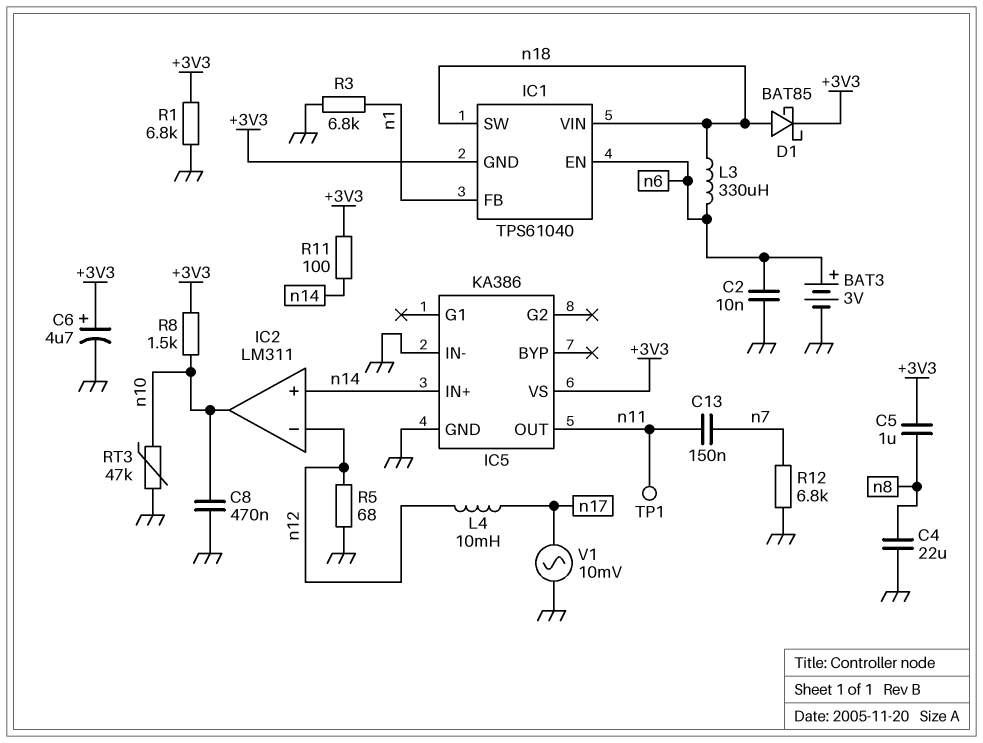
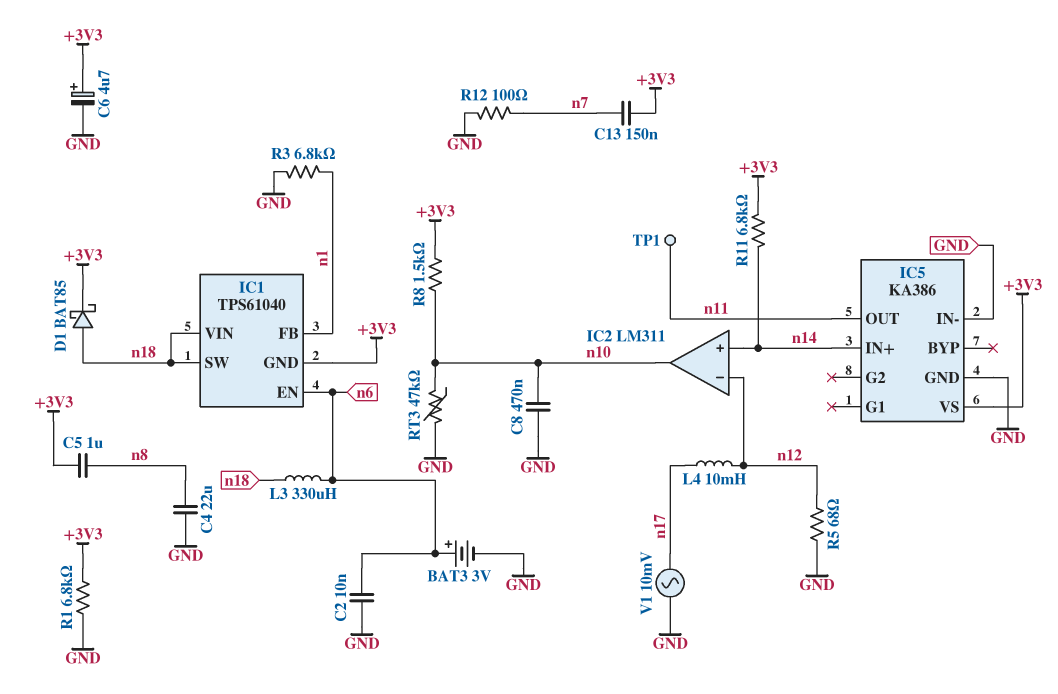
C13: 150nF (n7, n11) -> 150nF (+3V3, n7)
R11: 100 (+3V3, n14) -> 6.8k (+3V3, n14)
R12: 6.8k (GND, n7) -> 100 (GND, n7)

